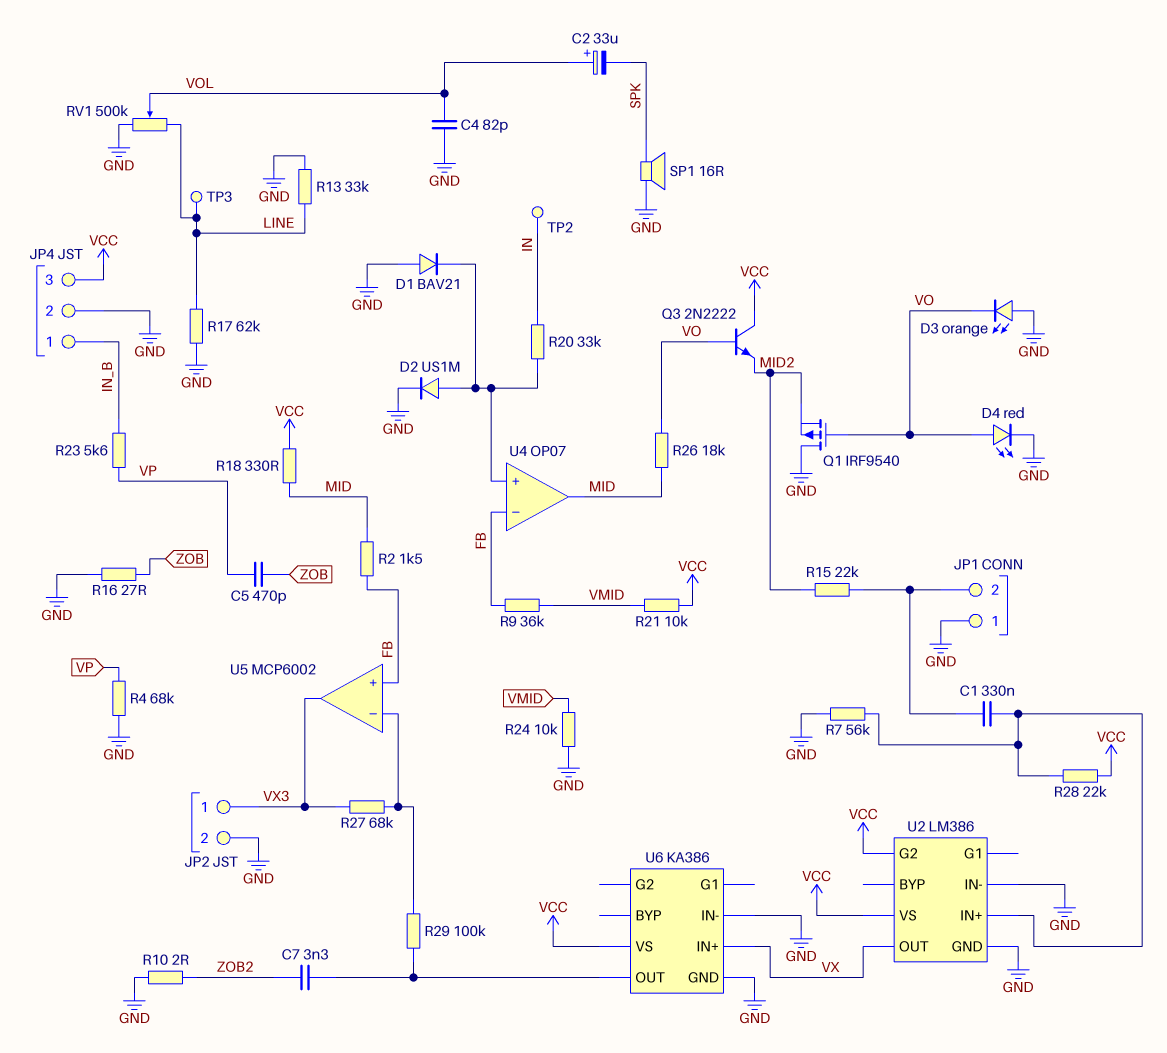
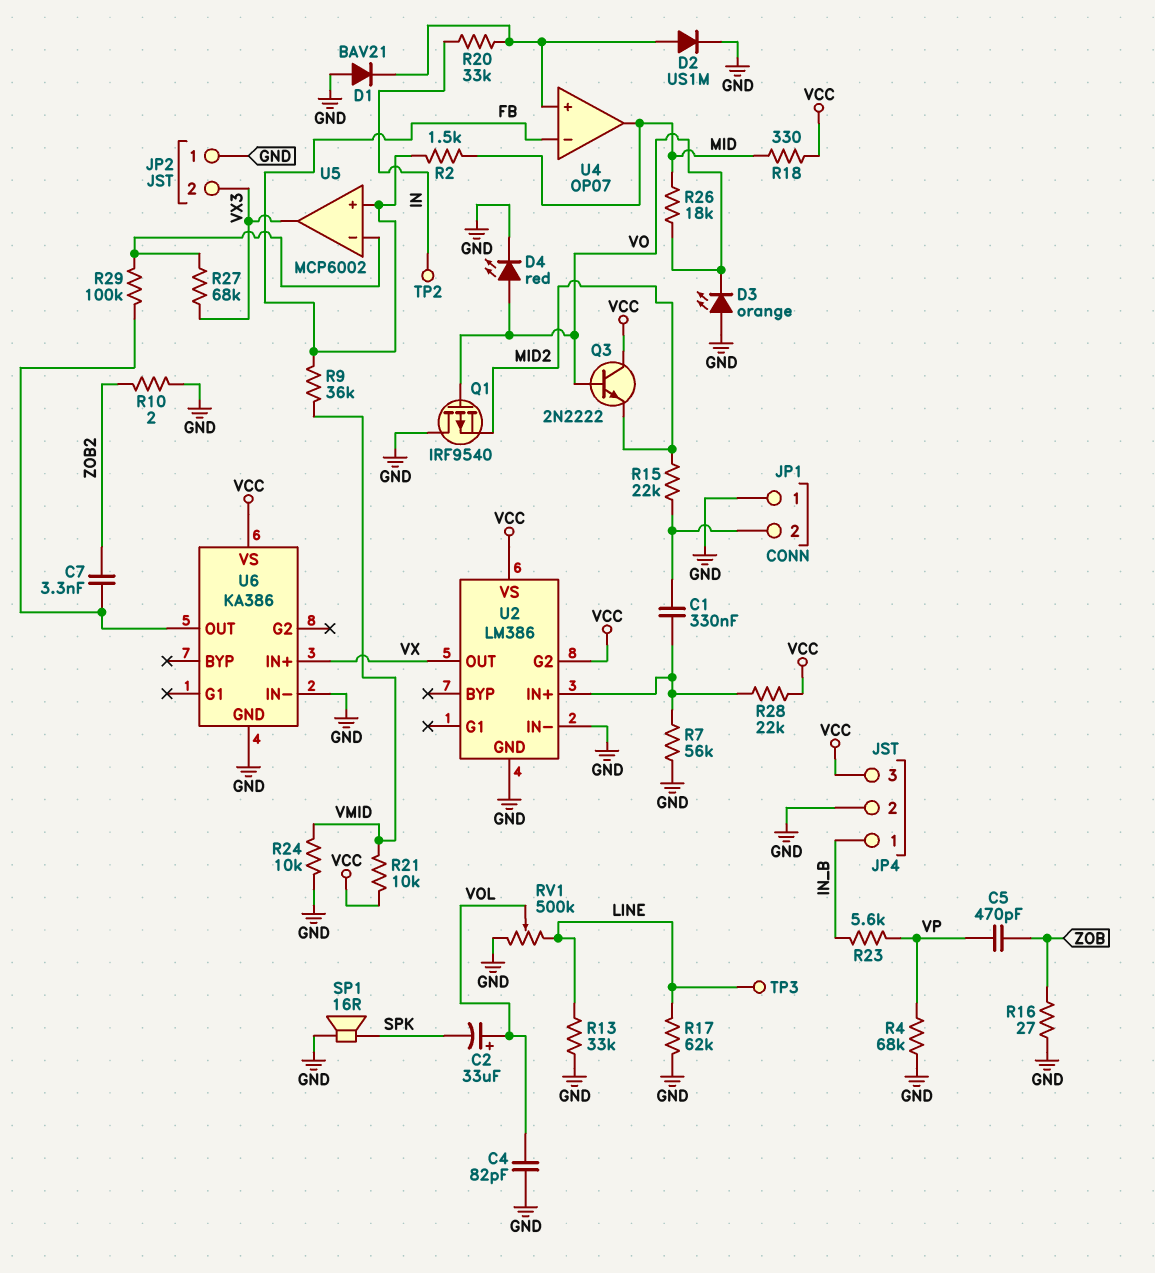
JP2 pin 1: VX3 -> GND
JP2 pin 2: GND -> VX3

